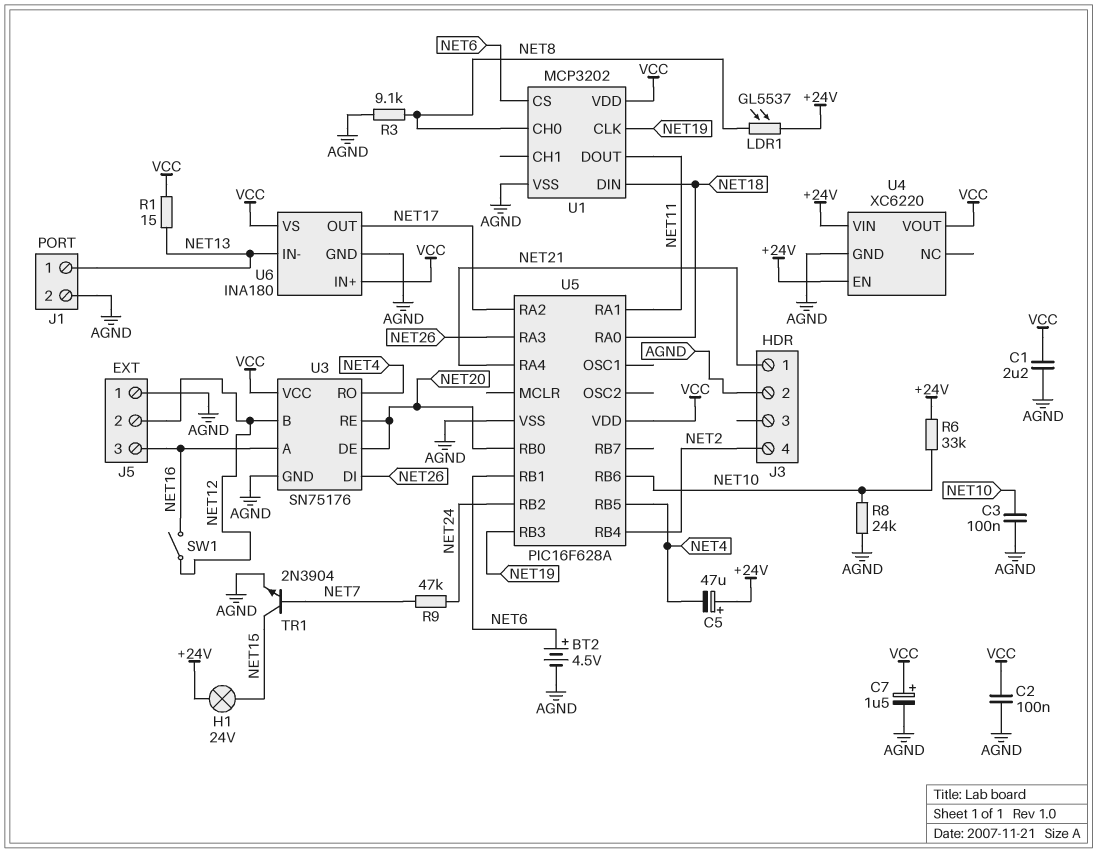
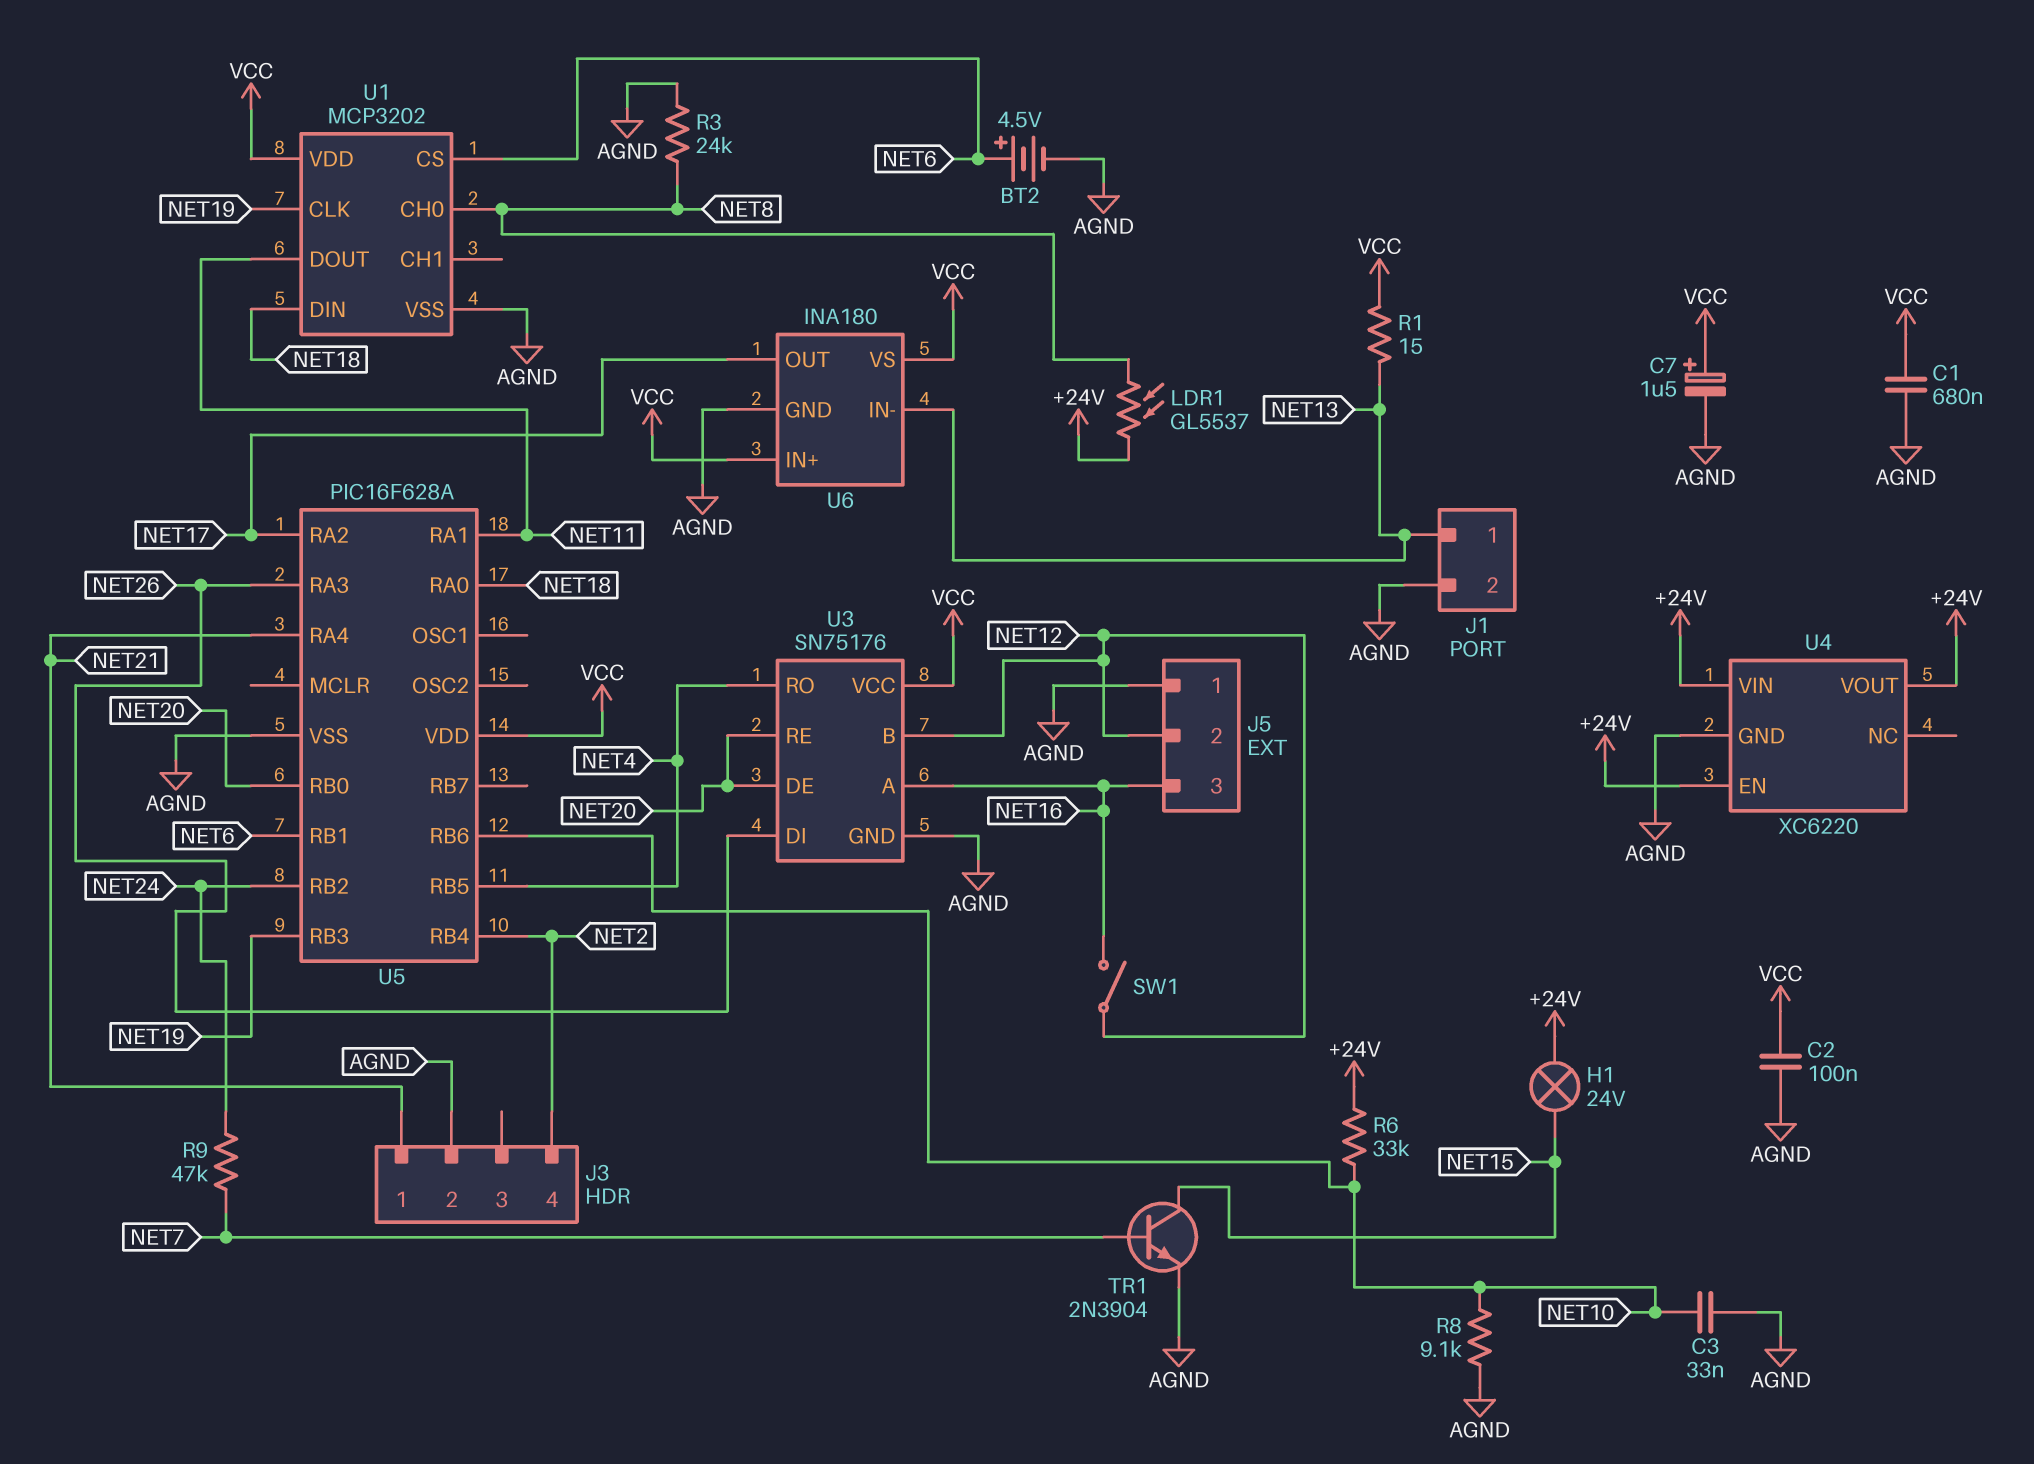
C1: 2.2uF (AGND, VCC) -> 680nF (AGND, VCC)
C3: 100nF (AGND, NET10) -> 33nF (AGND, NET10)
C5: 47uF (plus +24V, minus NET4) -> none
R3: 9.1k (AGND, NET8) -> 24k (AGND, NET8)
R8: 24k (AGND, NET10) -> 9.1k (AGND, NET10)
U4 pin VOUT: VCC -> +24V

